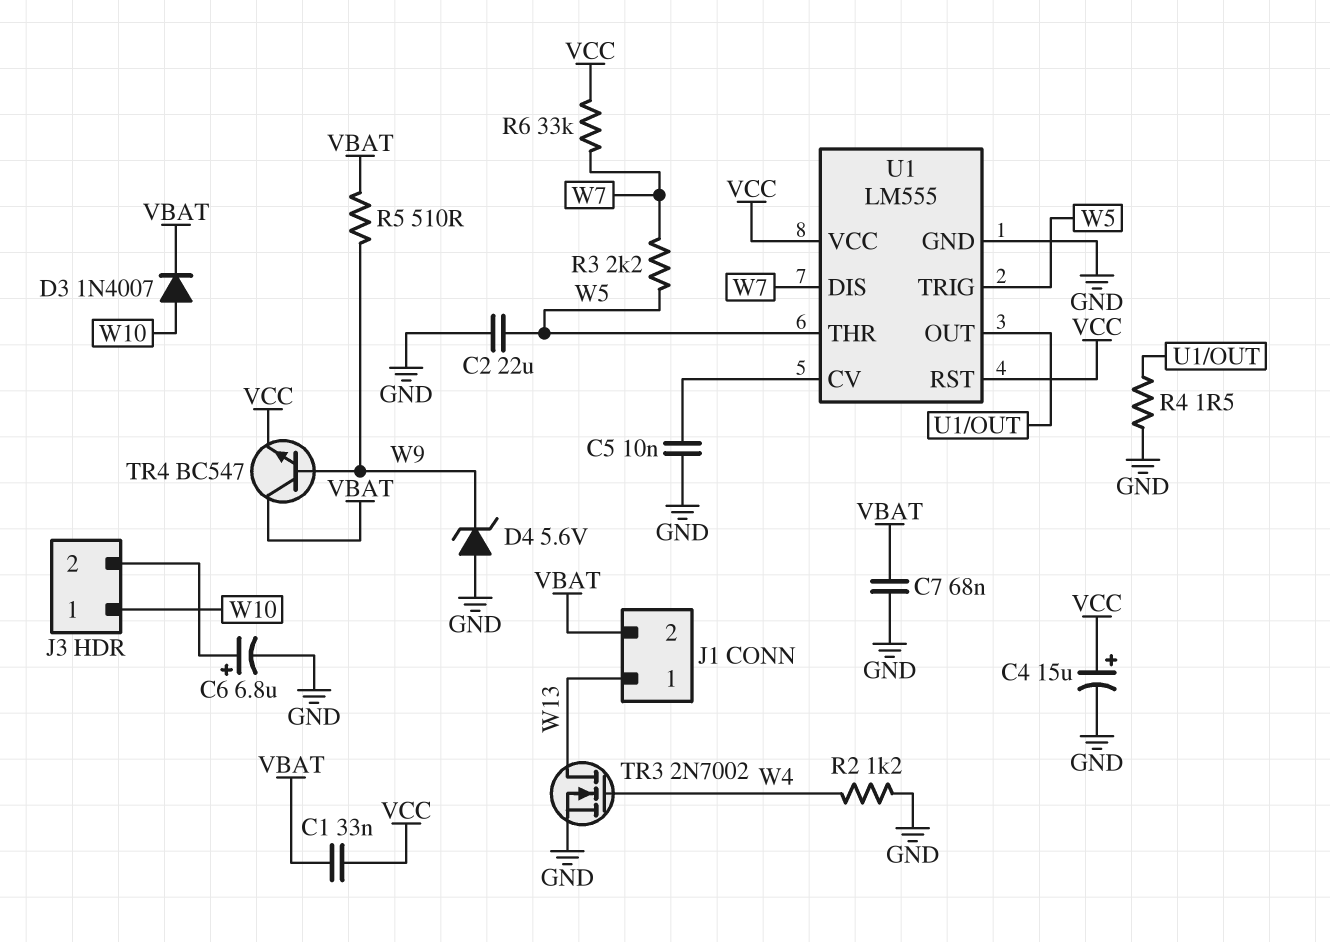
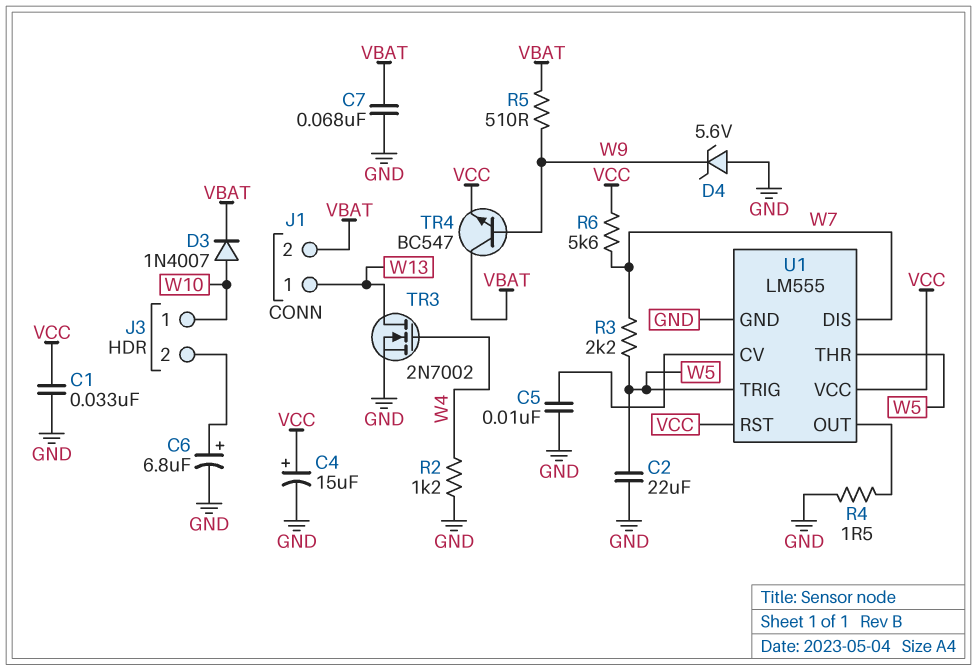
C1: 33nF (VBAT, VCC) -> 33nF (GND, VCC)
R6: 33k (VCC, W7) -> 5.6k (VCC, W7)

